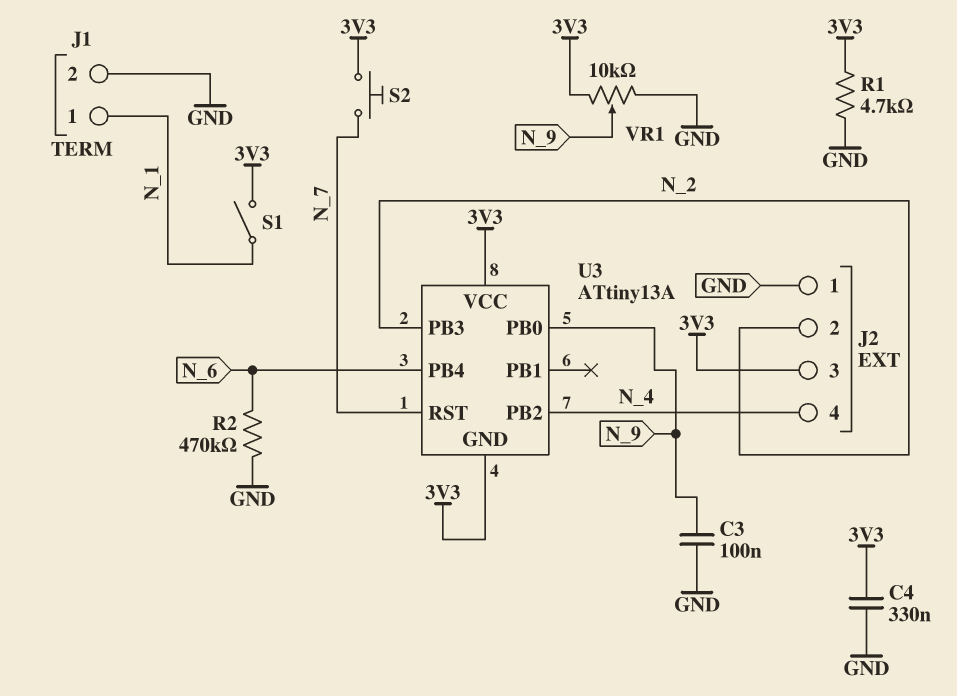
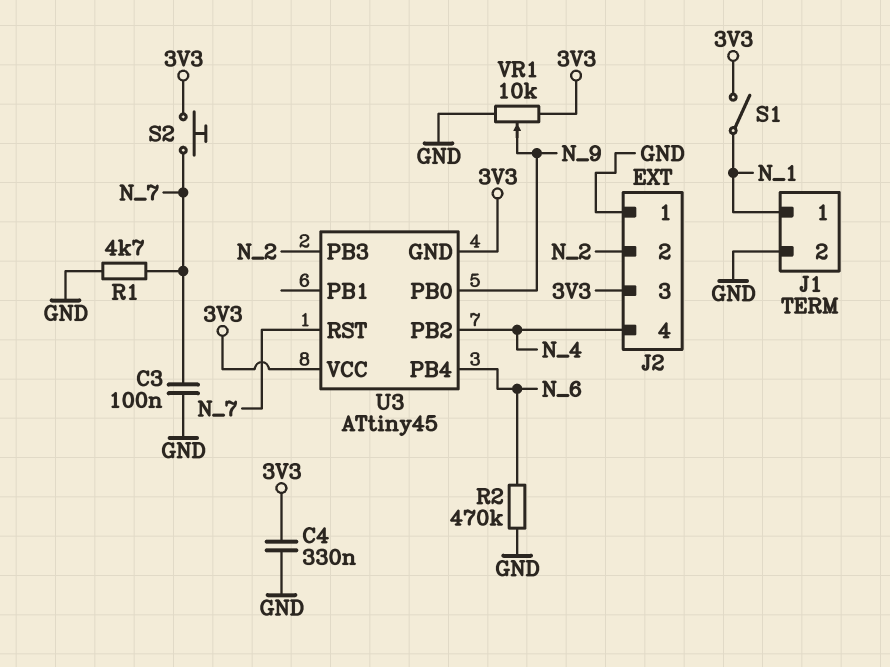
C3: 100nF (GND, N_9) -> 100nF (GND, N_7)
R1: 4.7k (3V3, GND) -> 4.7k (GND, N_7)
U3: ATtiny13A -> ATtiny45

